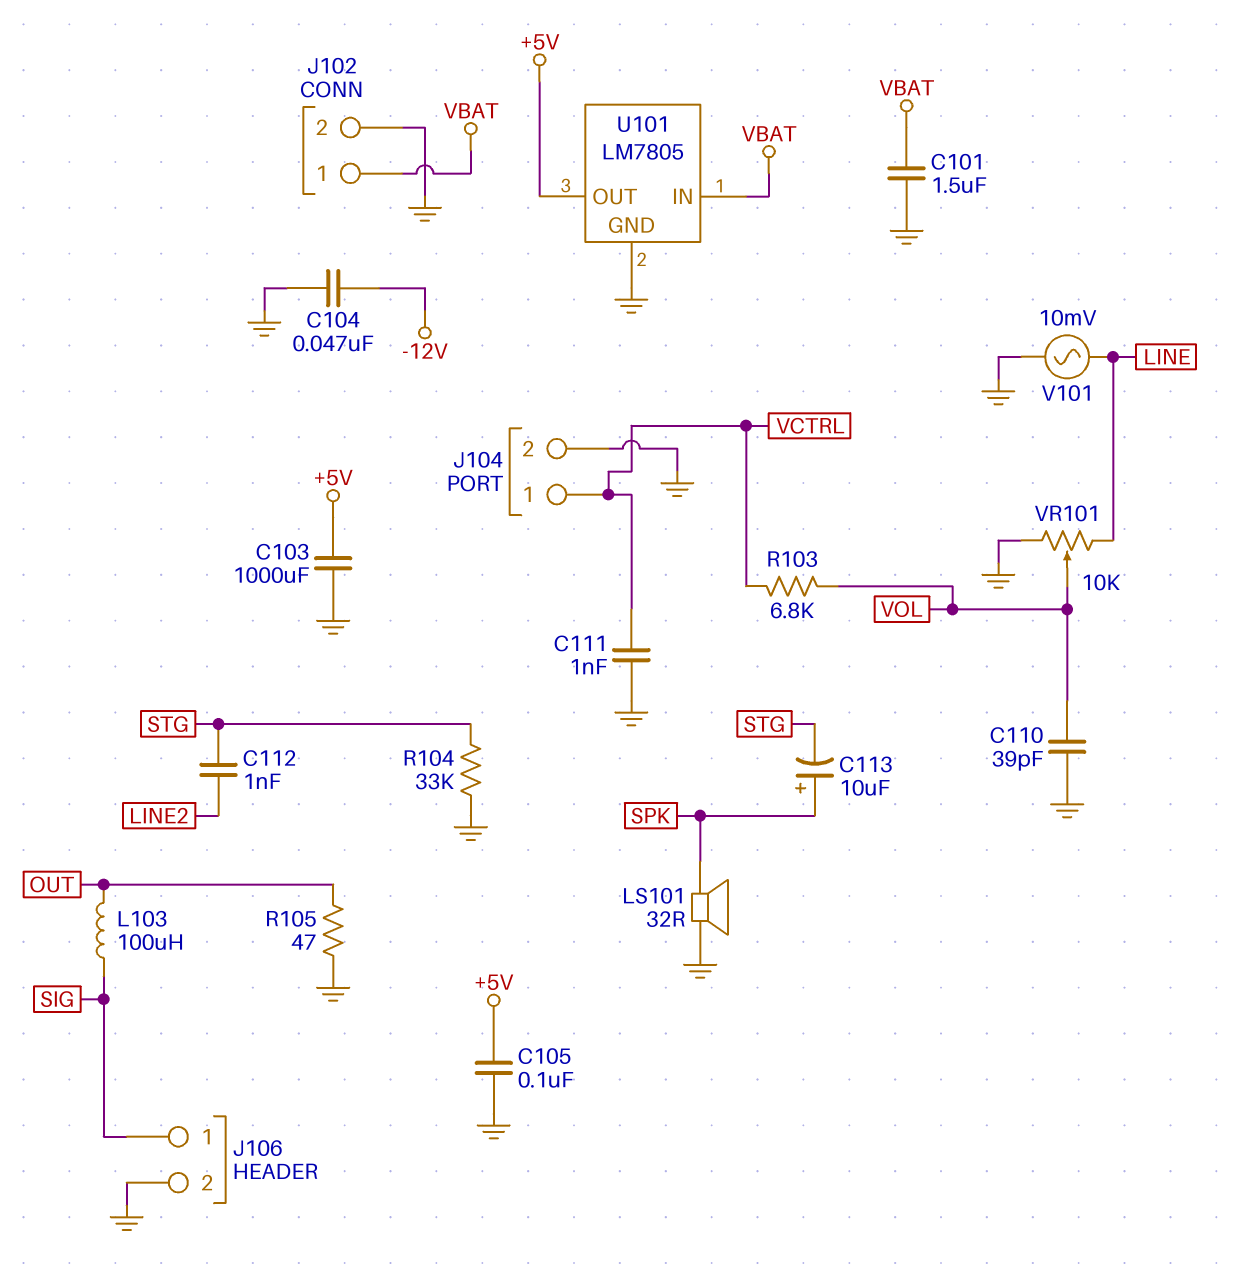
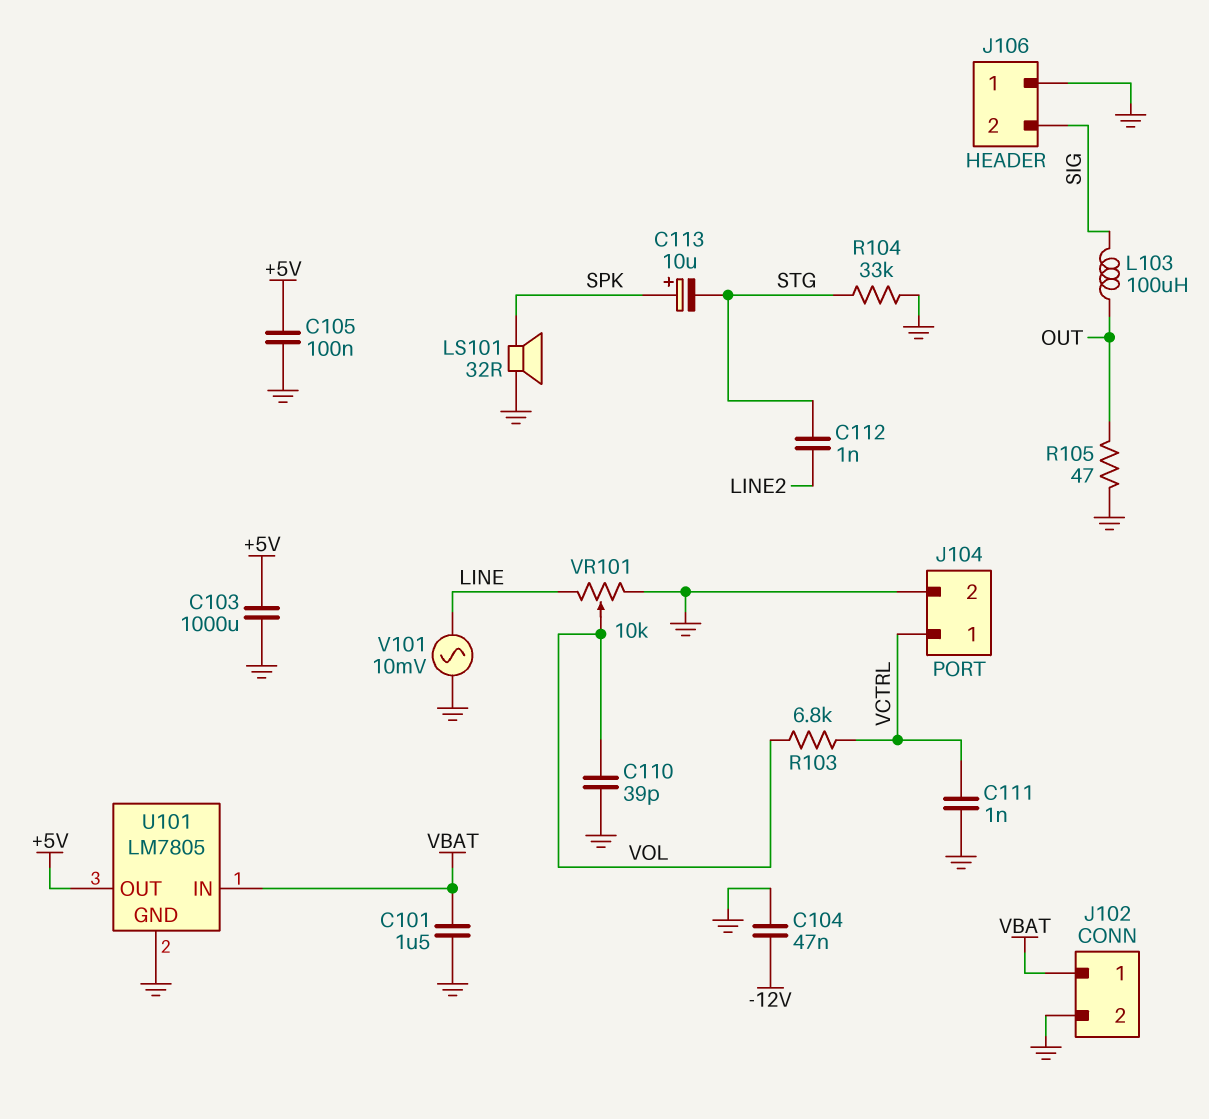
J106 pin 1: SIG -> GND
J106 pin 2: GND -> SIG

